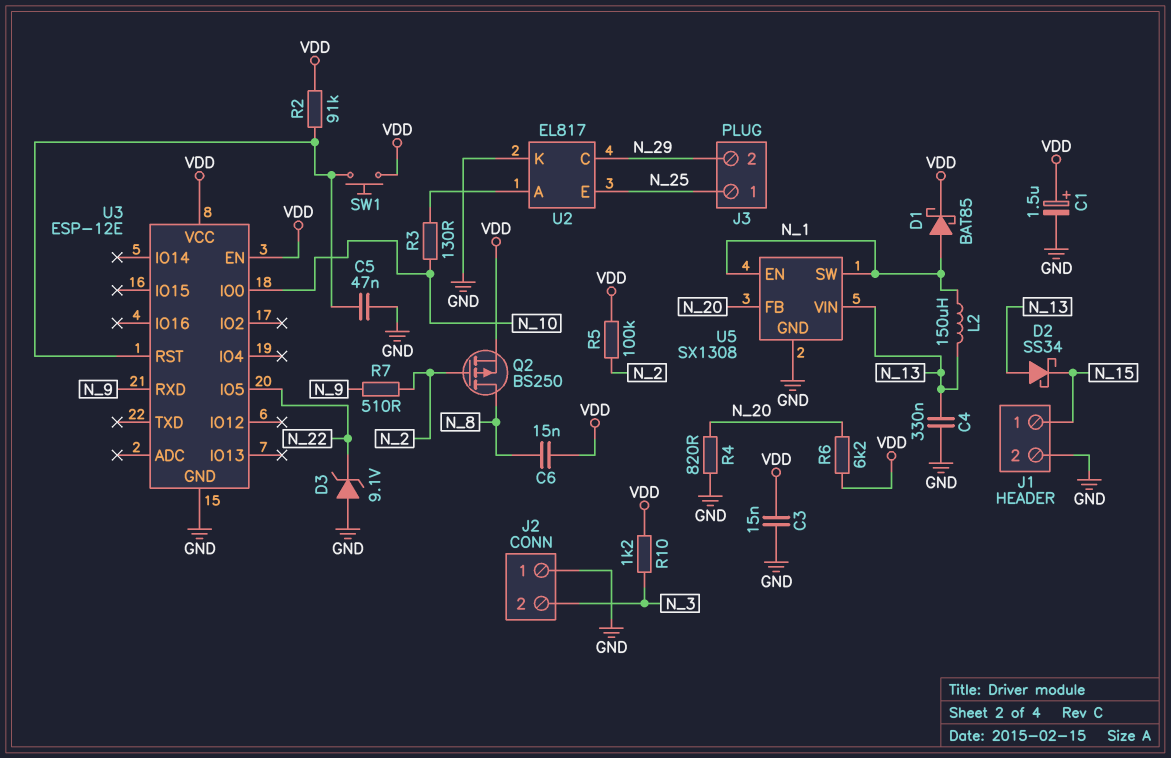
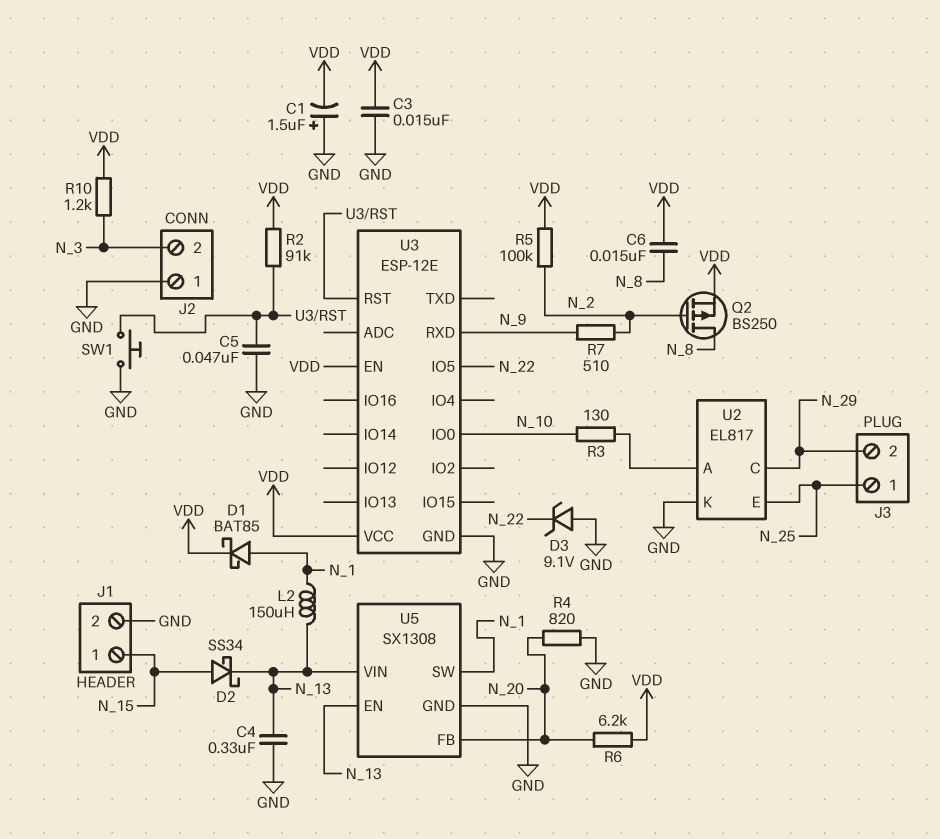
C1: 1.5uF (plus VDD, minus GND) -> 1.5uF (plus GND, minus VDD)
D2: schottky SS34 (A N_13, K N_15) -> schottky SS34 (A N_15, K N_13)
SW1: button (U3/RST, VDD) -> button (GND, U3/RST)
U5 pin EN: N_1 -> N_13

